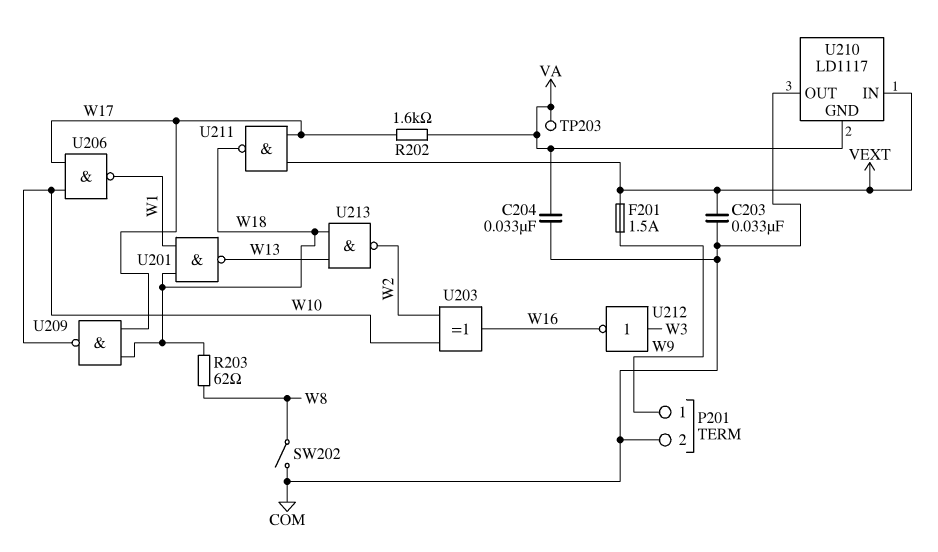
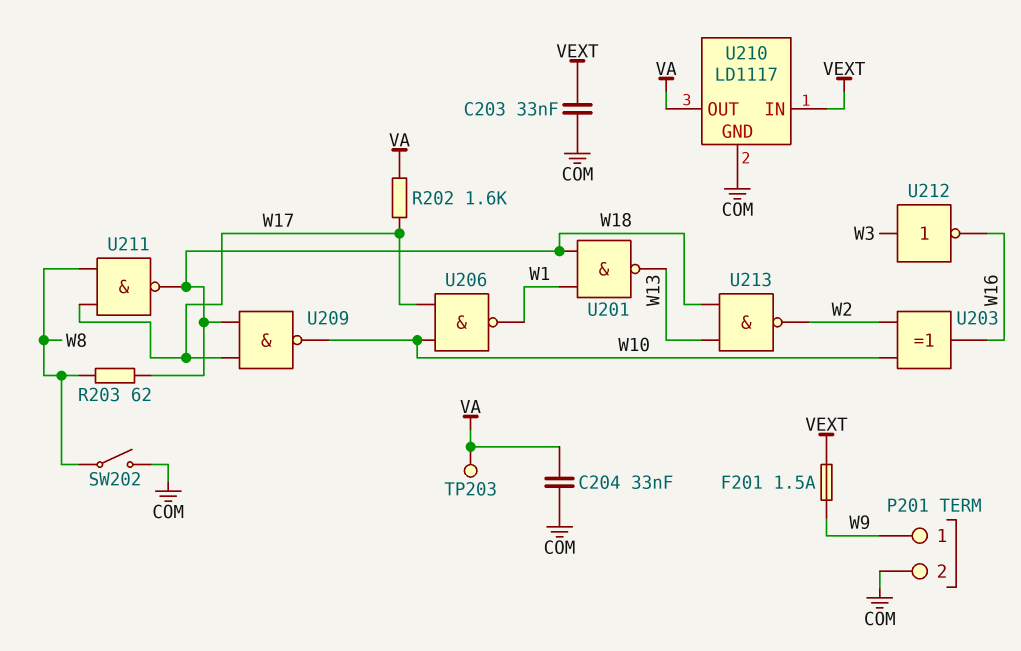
U210 pin GND: VA -> COM
U210 pin OUT: COM -> VA
U211: NAND (in VEXT, in W17, out W18) -> NAND (in W8, in W17, out W18)

